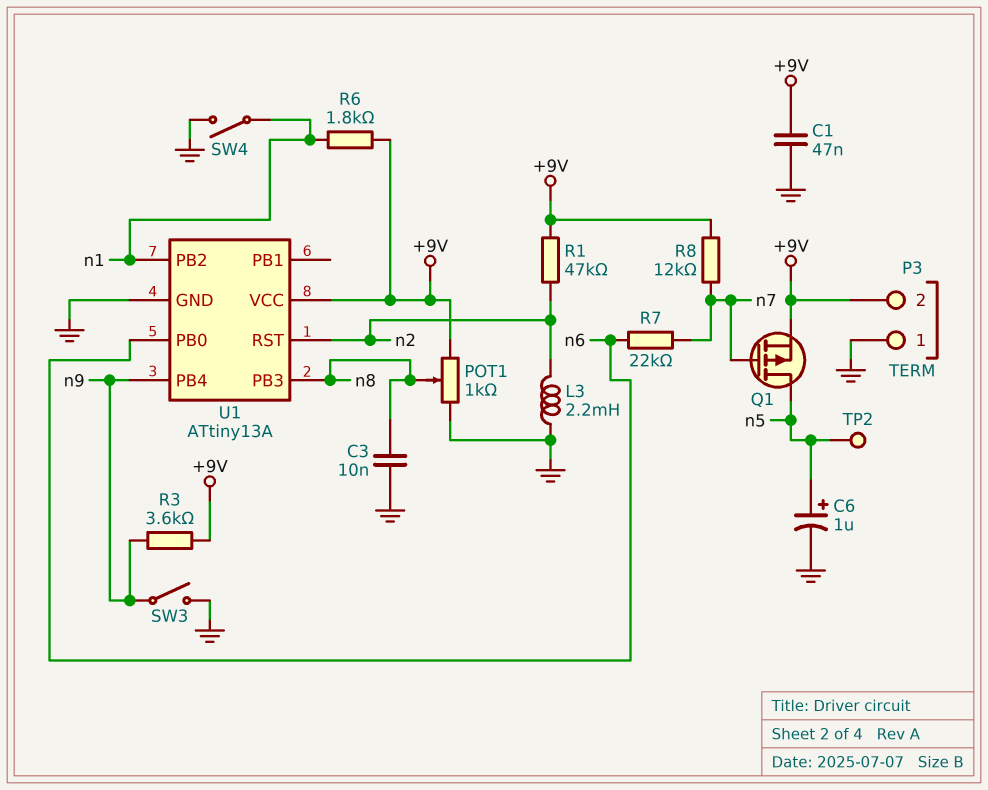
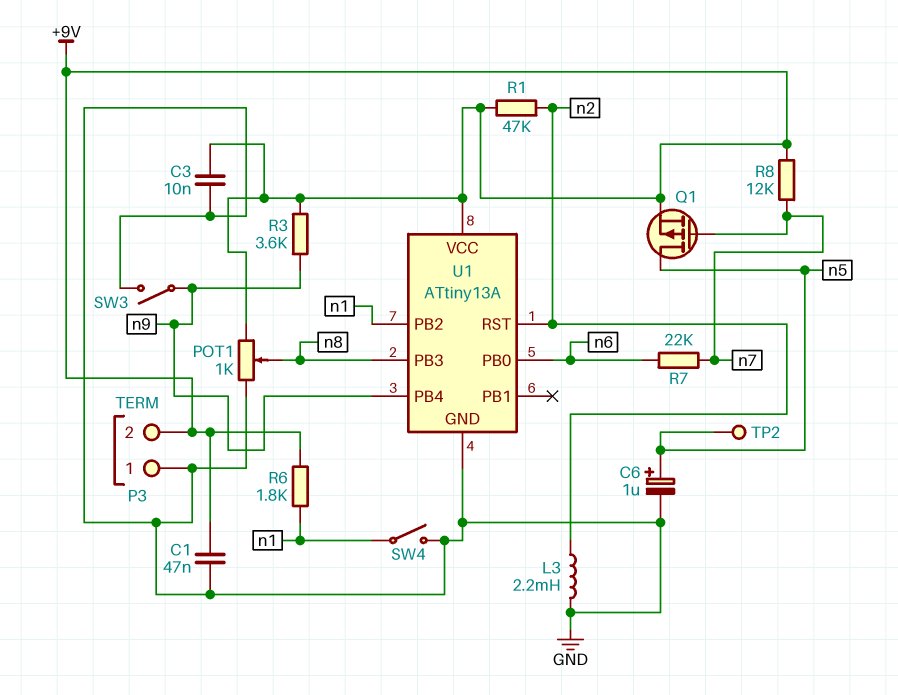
C3: 10nF (GND, n8) -> 10nF (+9V, GND)

